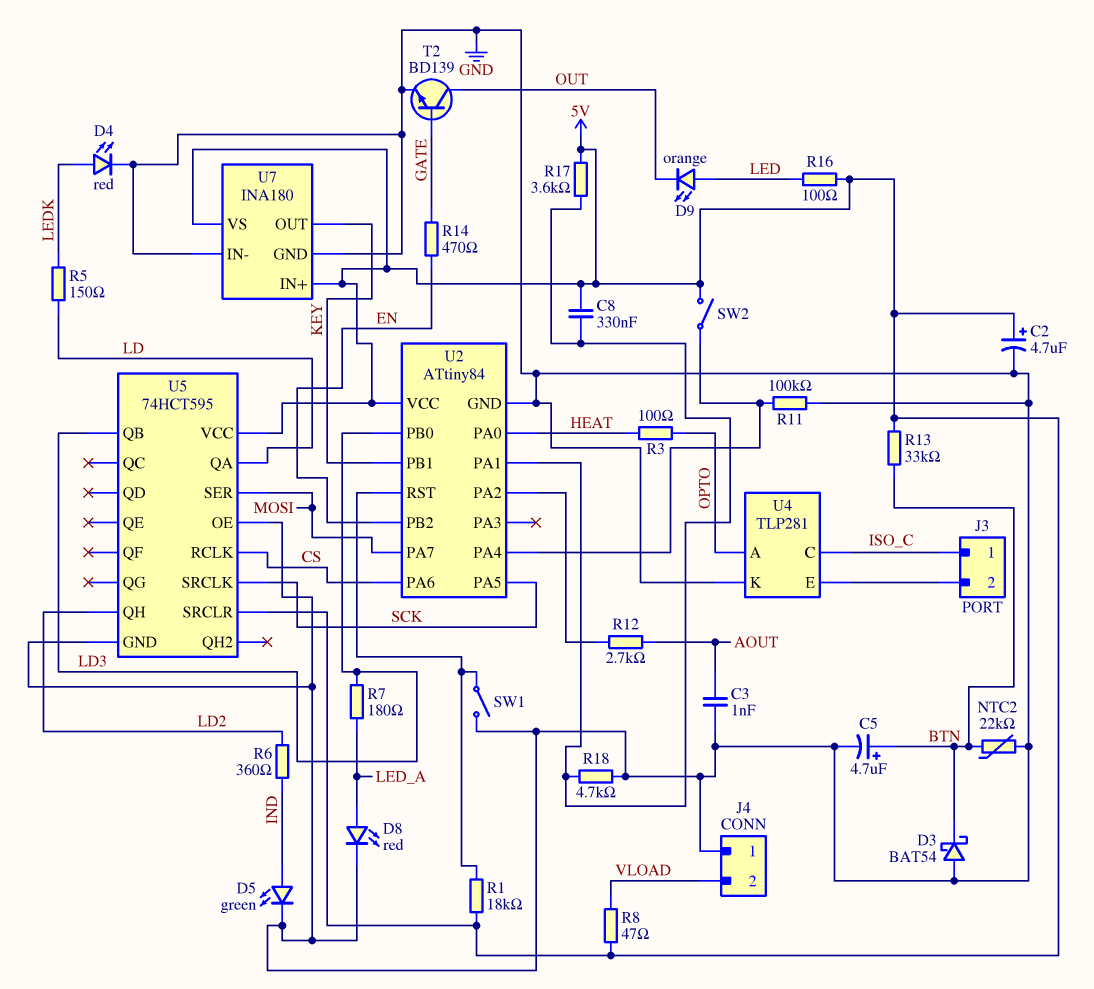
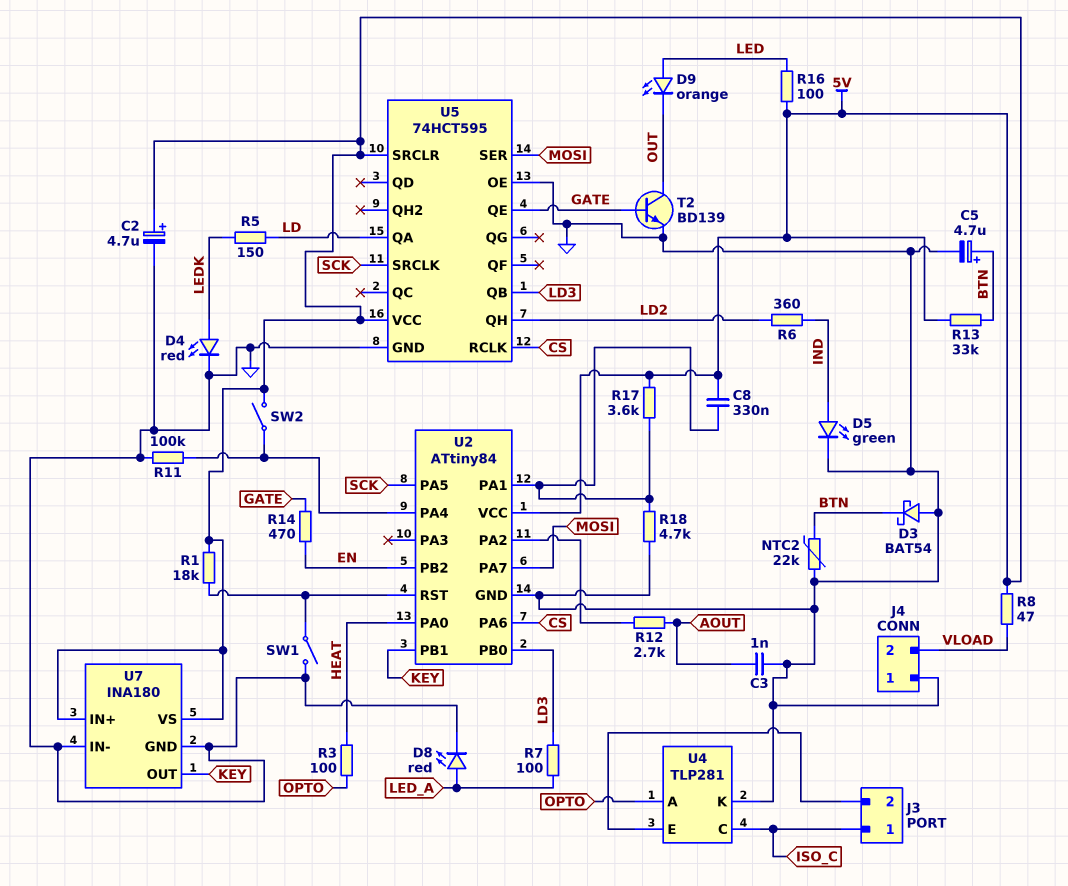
R7: 180 (LD3, LED_A) -> 100 (LD3, LED_A)
U5 pin QE: none -> GATE

